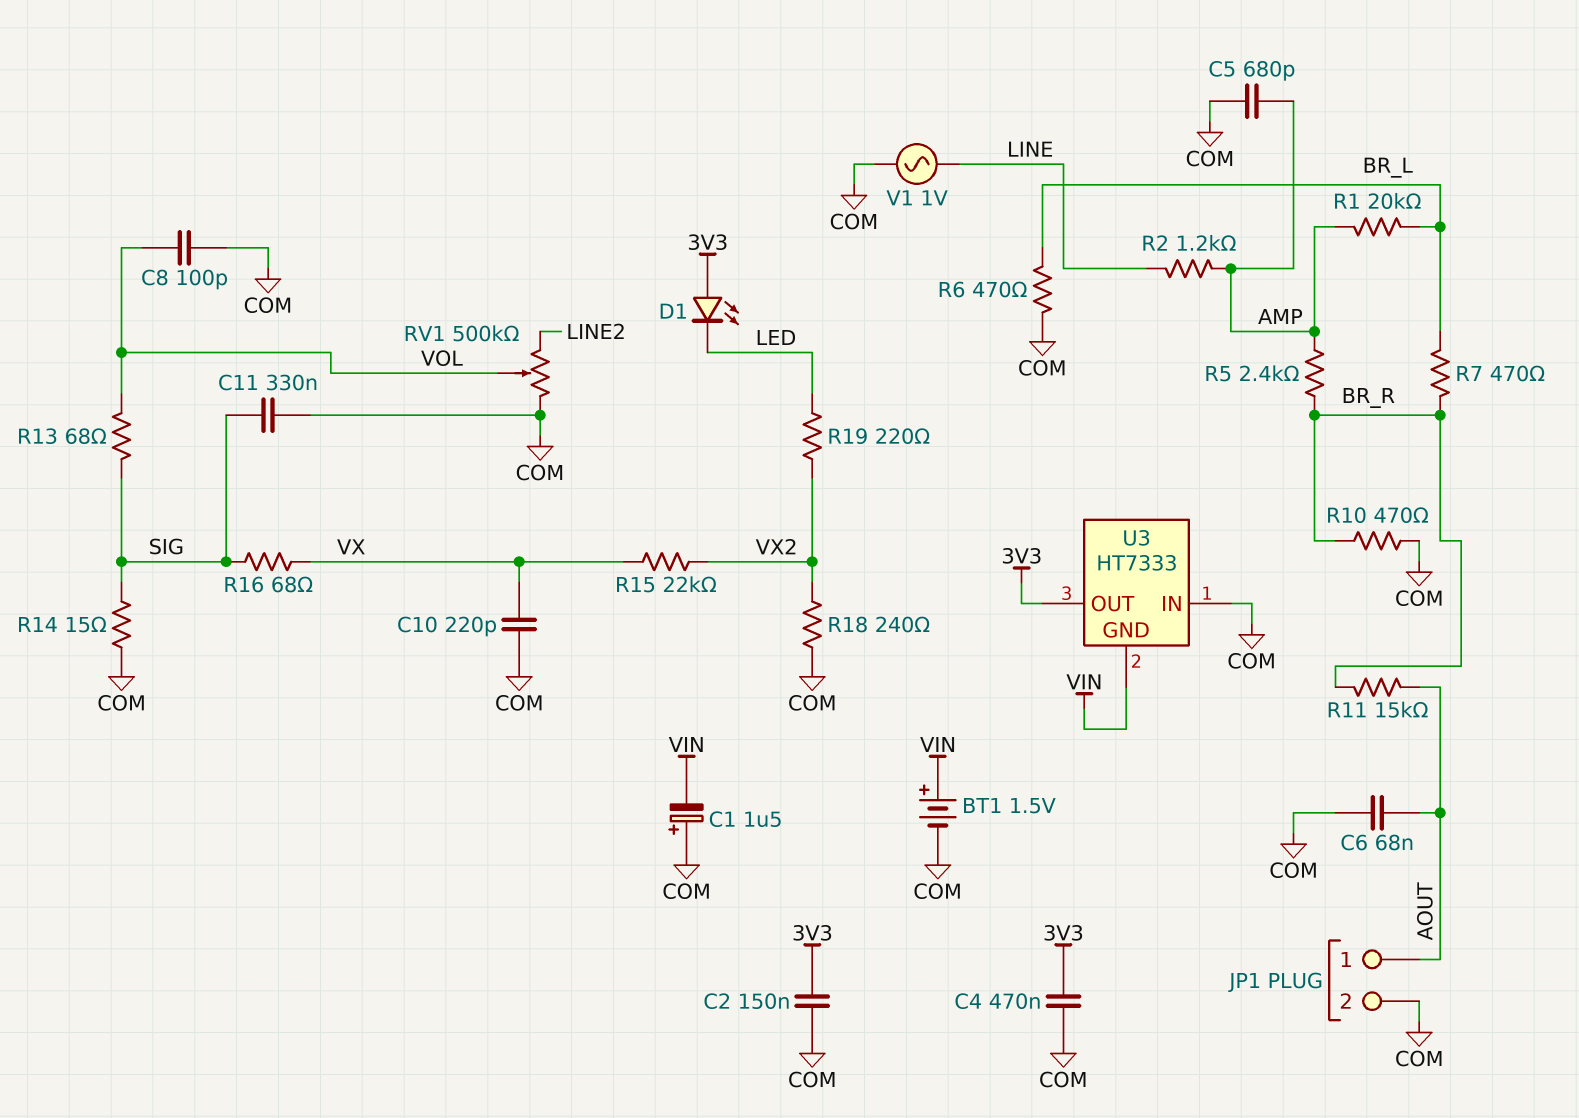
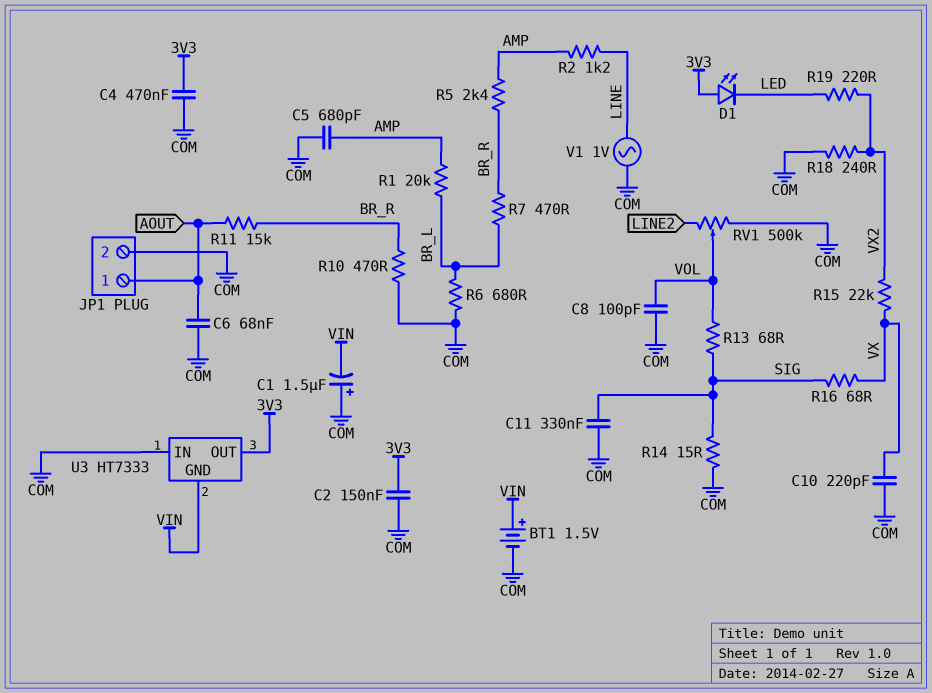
R6: 470 (BR_L, COM) -> 680 (BR_L, COM)

